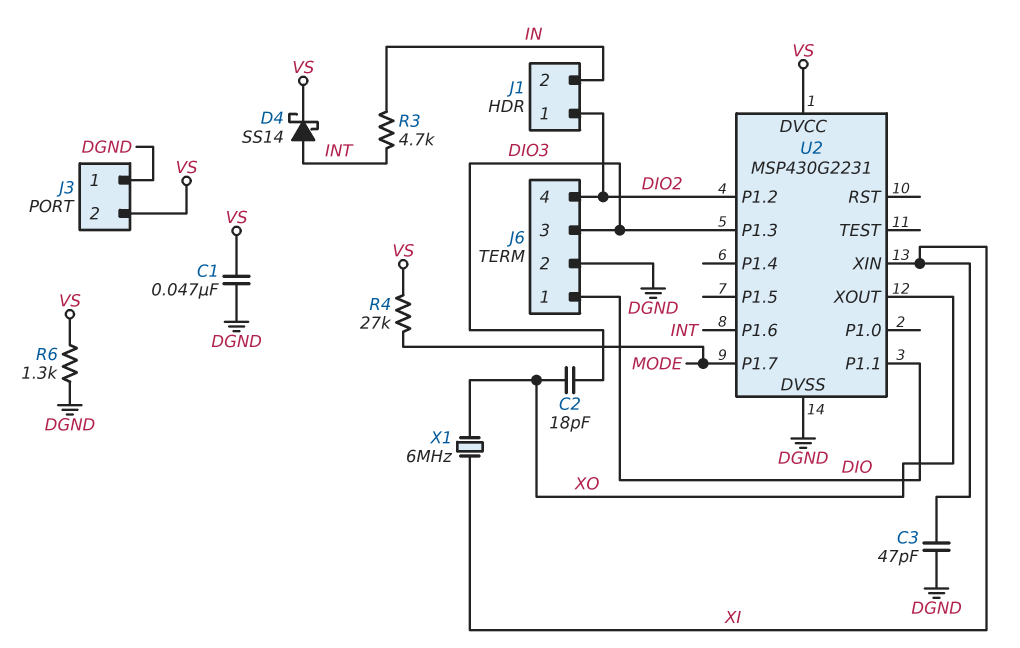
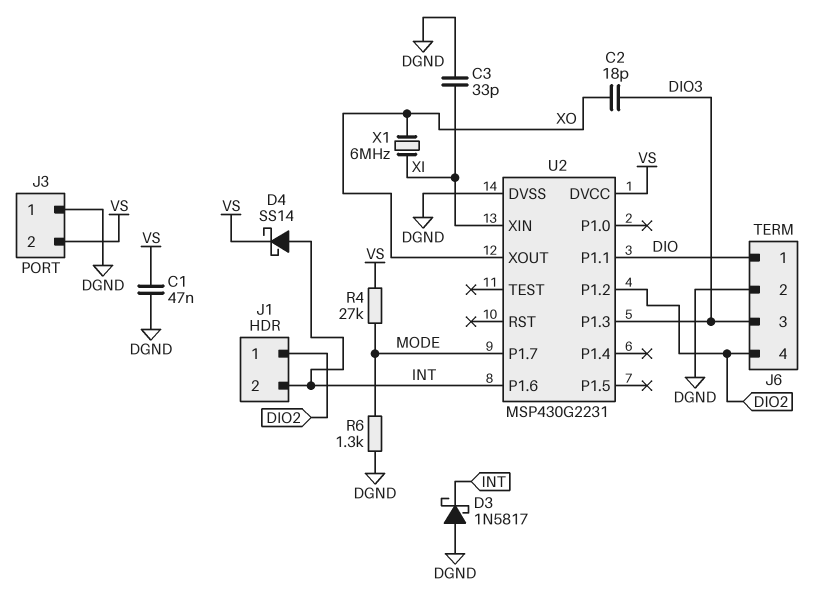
C3: 47pF (DGND, XI) -> 33pF (DGND, XI)
D3: none -> schottky 1N5817 (A DGND, K INT)
J1 pin 2: IN -> INT
R3: 4.7k (IN, INT) -> none
R6: 1.3k (DGND, VS) -> 1.3k (DGND, MODE)

